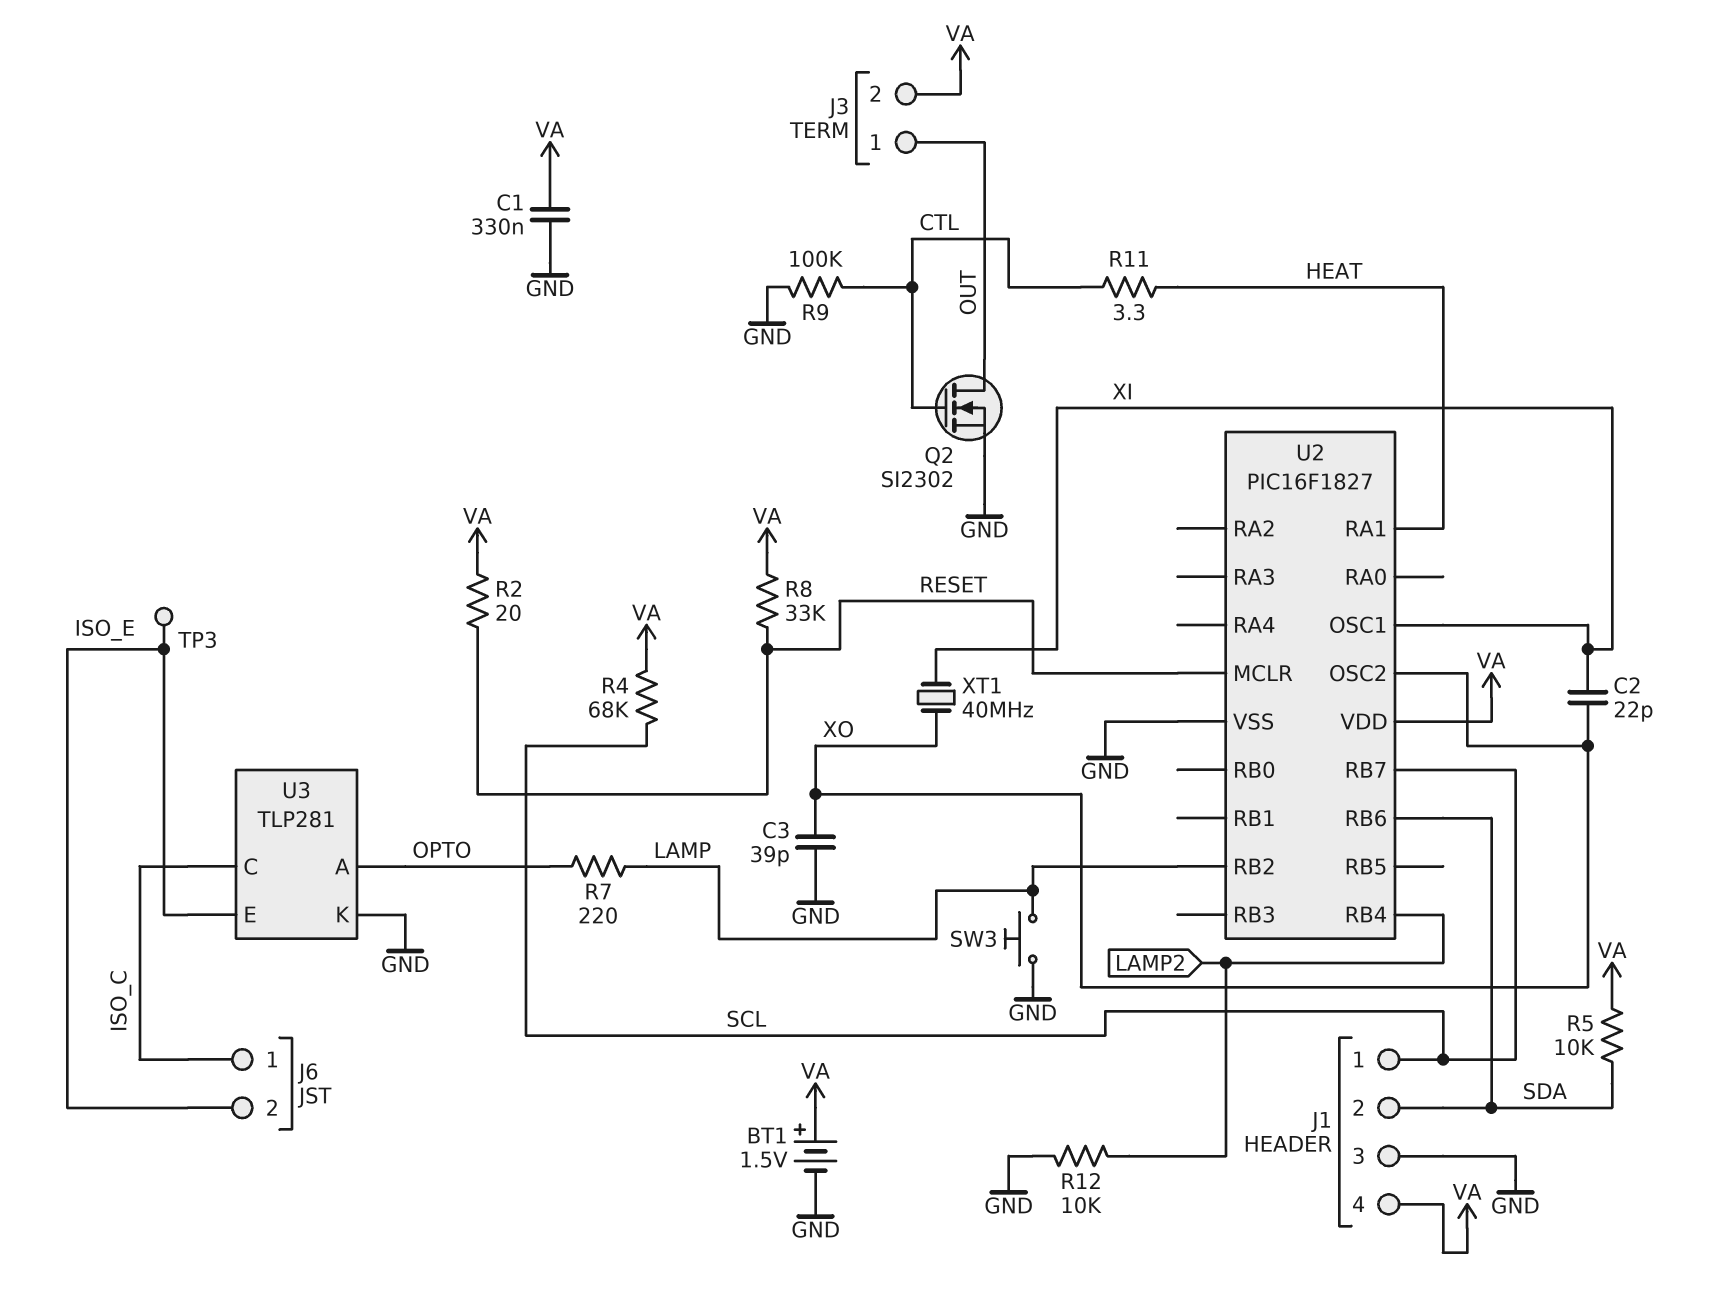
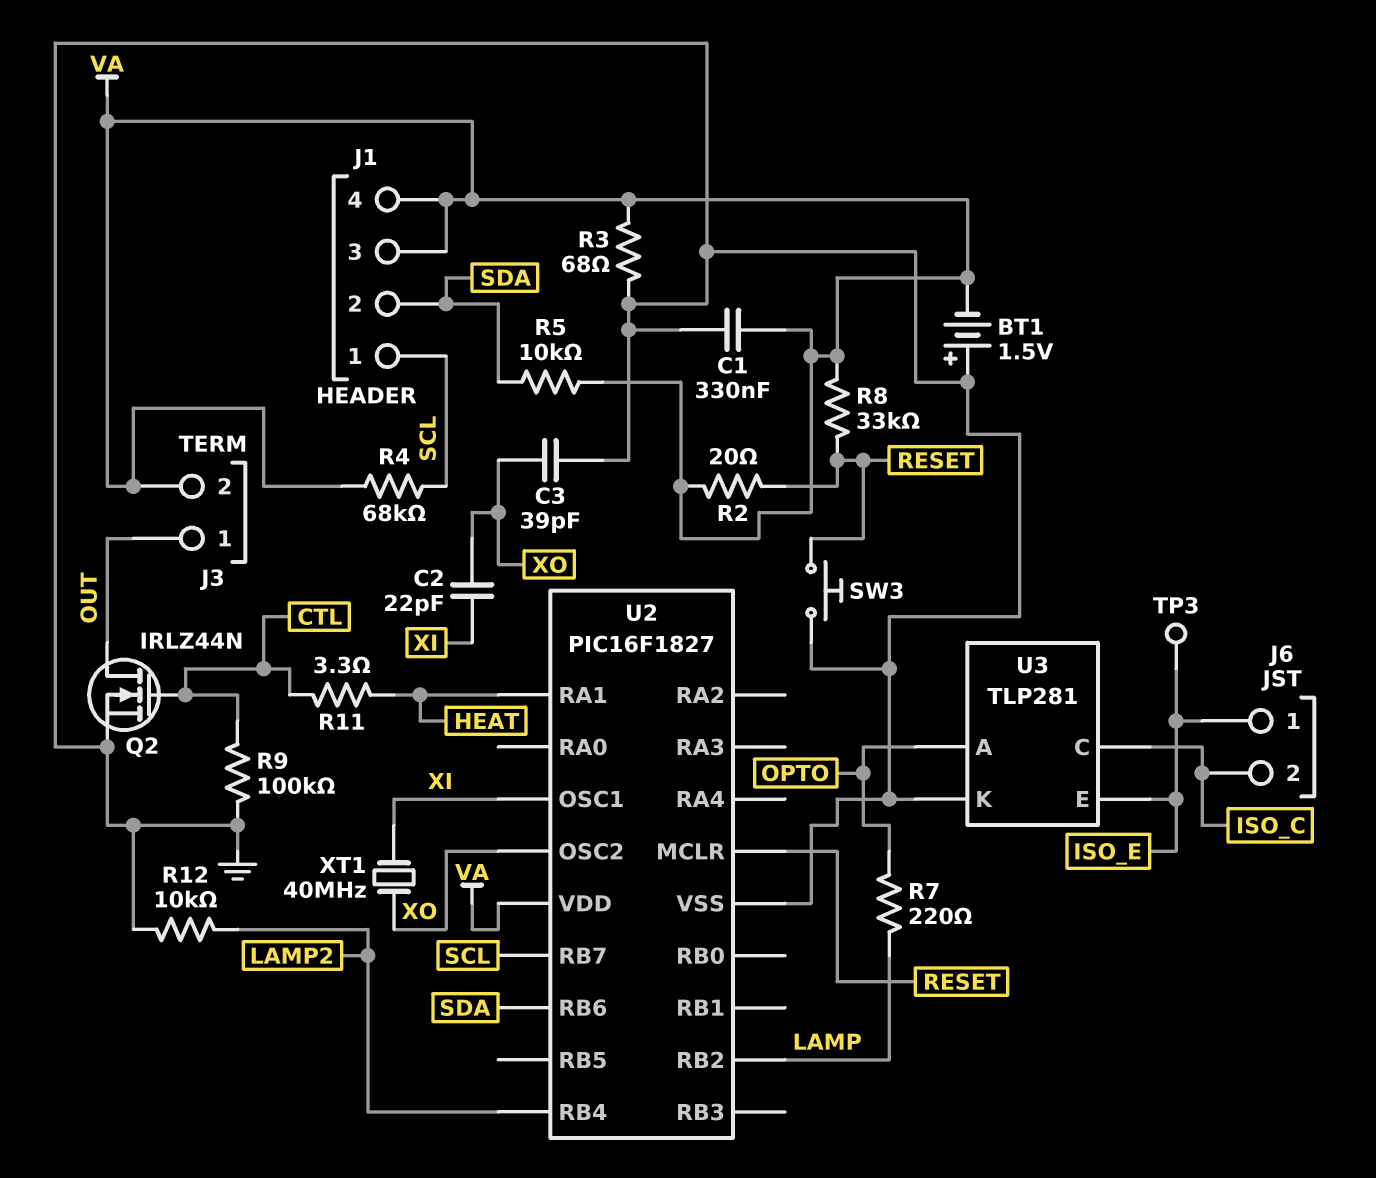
BT1: 1.5V (plus VA, minus GND) -> 1.5V (plus GND, minus VA)
J1 pin 3: GND -> VA
J6 pin 1: ISO_C -> ISO_E
J6 pin 2: ISO_E -> ISO_C
Q2: NMOS SI2302 (G CTL, D OUT, S GND) -> NMOS IRLZ44N (G CTL, D OUT, S GND)
R3: none -> 68 (GND, VA)
SW3: button (GND, LAMP) -> button (GND, RESET)

